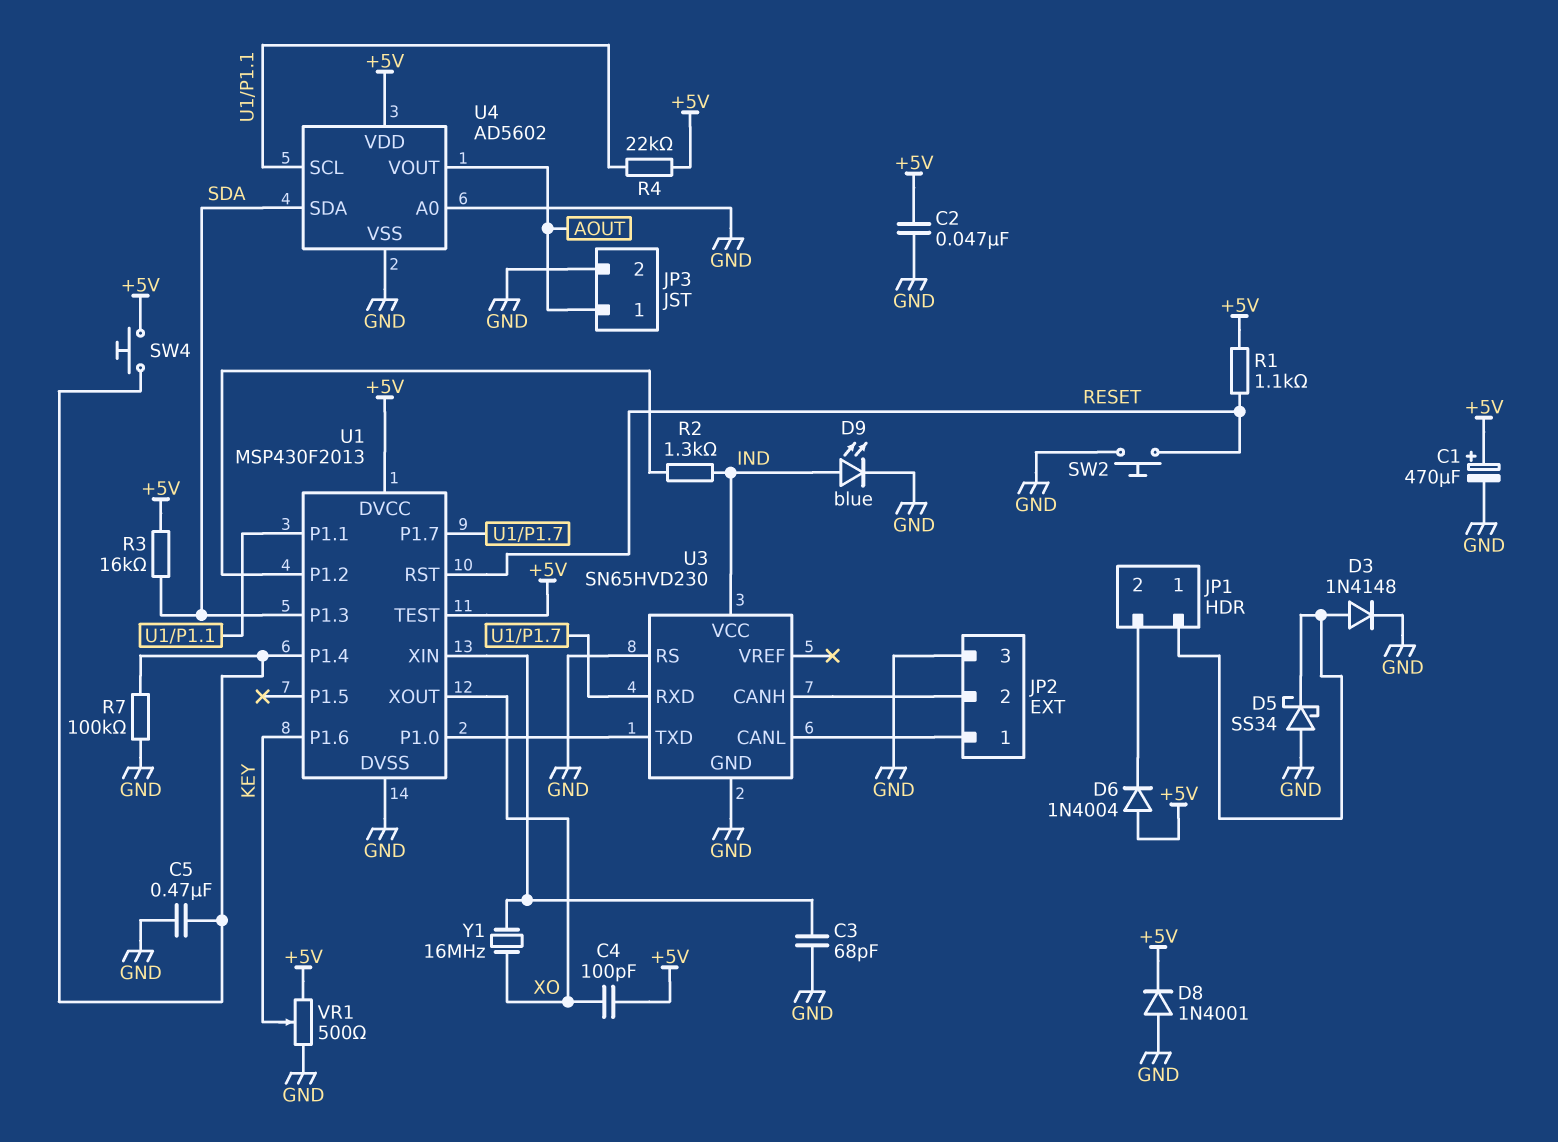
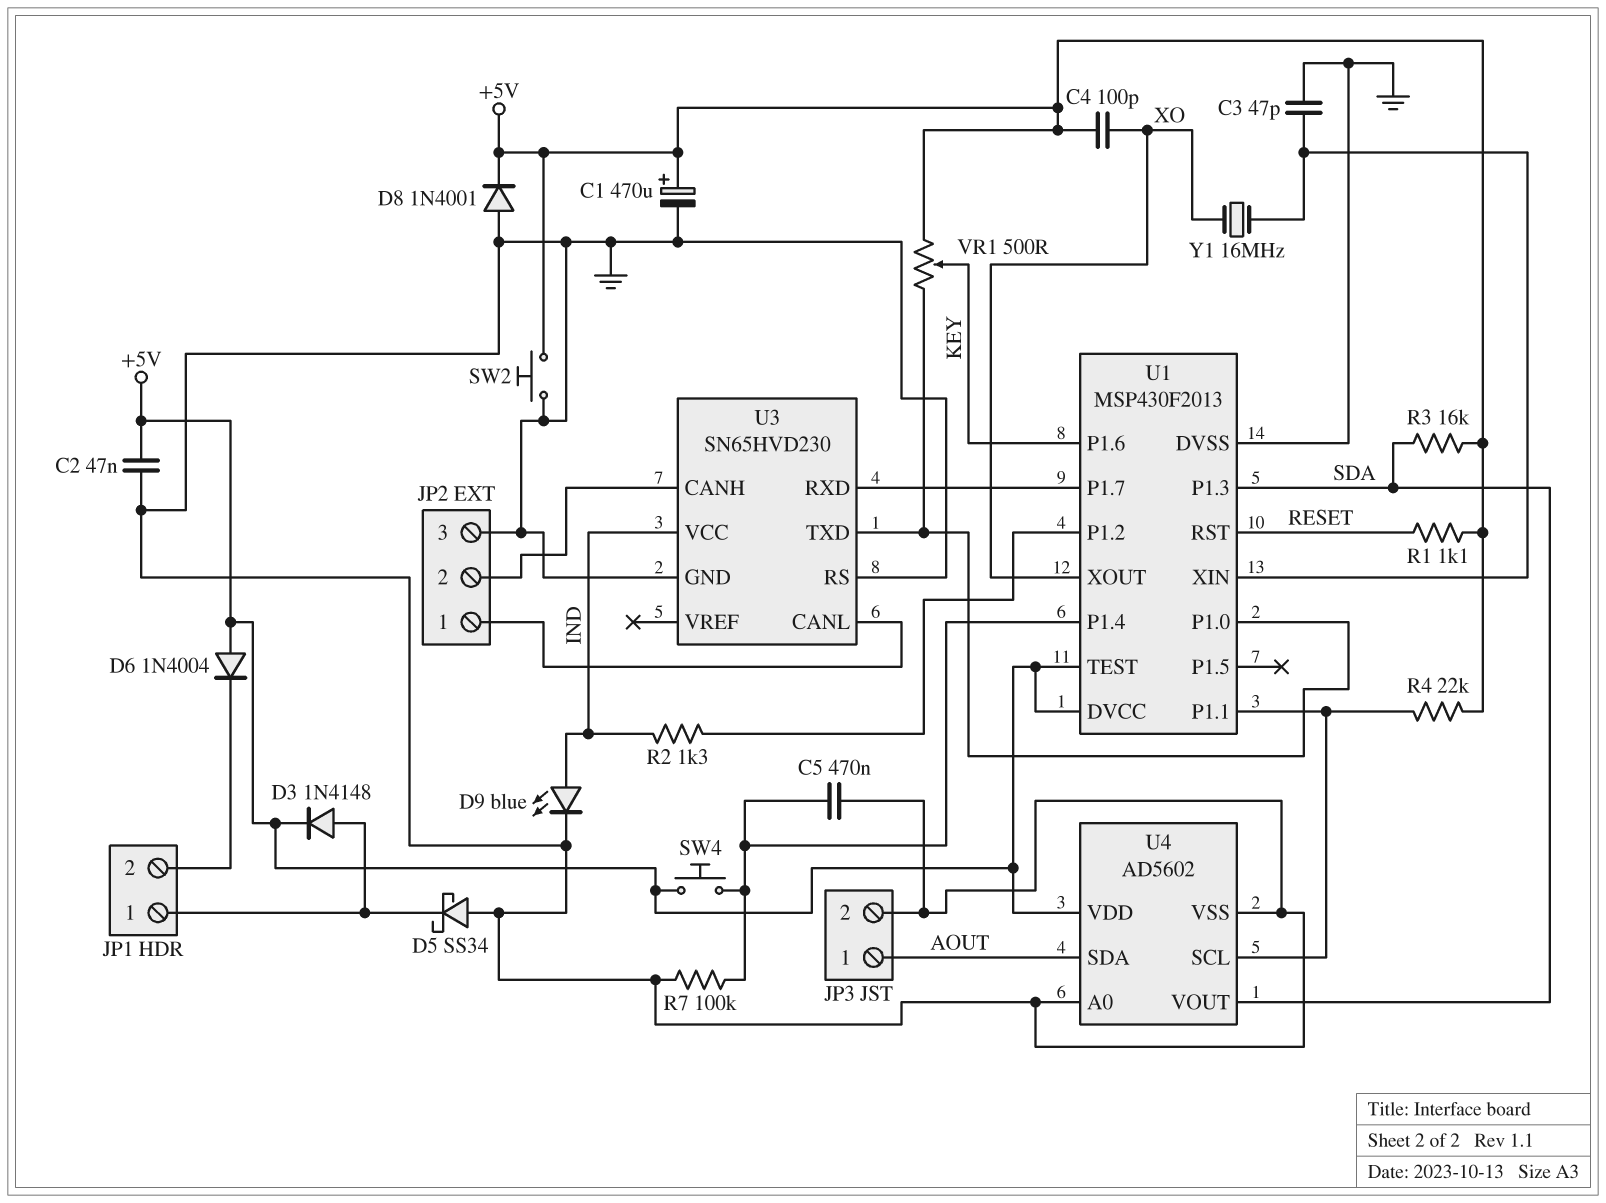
C3: 68pF (GND, U1/XIN) -> 47pF (GND, U1/XIN)
D3: diode 1N4148 (A JP1/1, K GND) -> diode 1N4148 (A JP1/1, K +5V)
SW2: button (GND, RESET) -> button (+5V, GND)
U4 pin SDA: SDA -> AOUT
U4 pin VOUT: AOUT -> SDA
VR1: 500 (+5V, GND, wiper KEY) -> 500 (+5V, U1/P1.0, wiper KEY)

